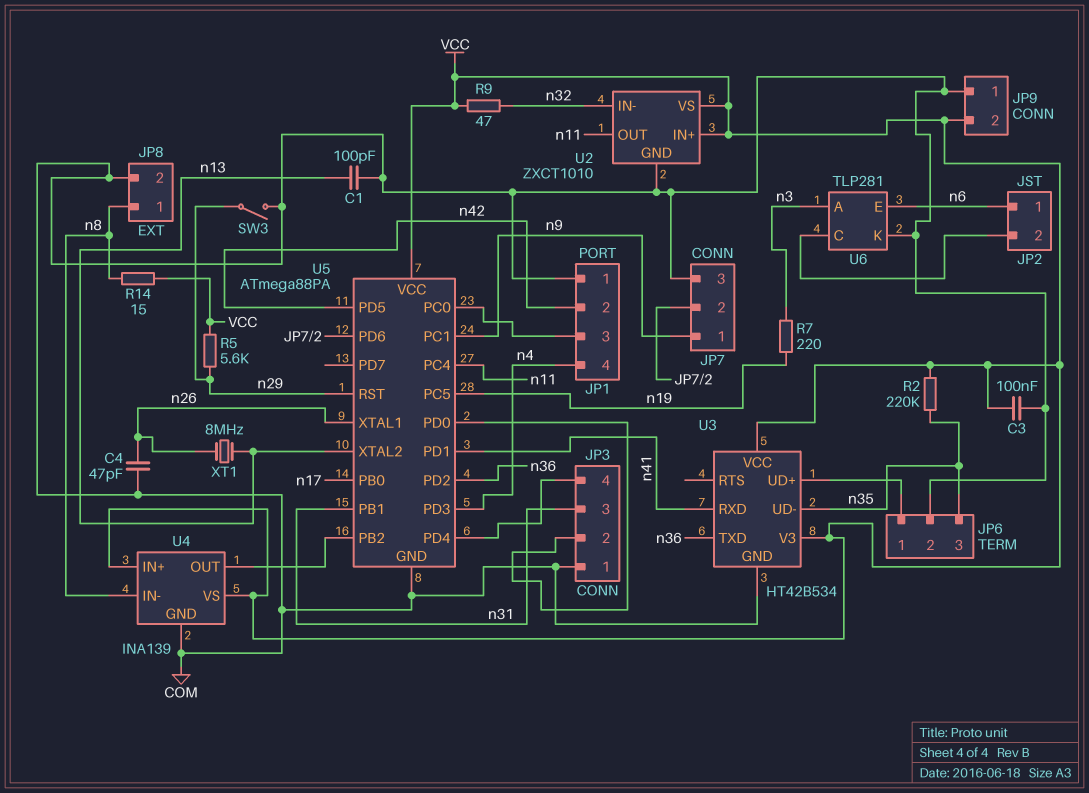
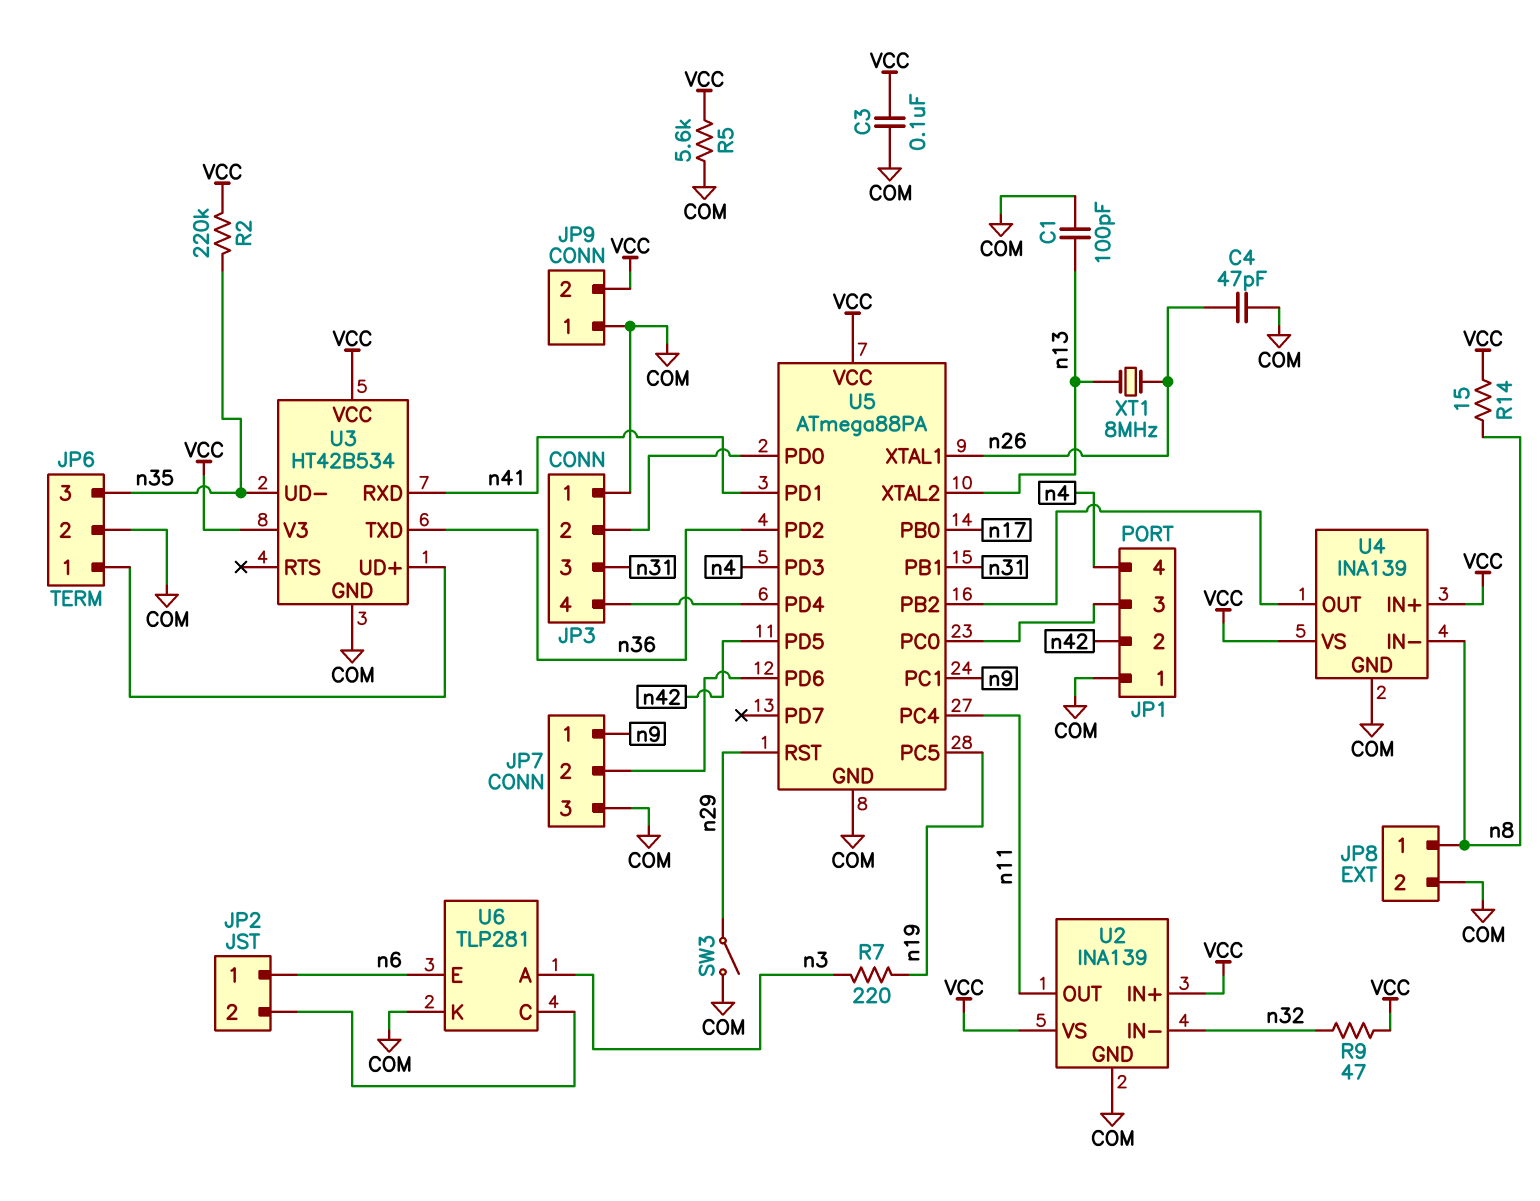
R5: 5.6k (VCC, n29) -> 5.6k (COM, VCC)
U2: ZXCT1010 -> INA139

